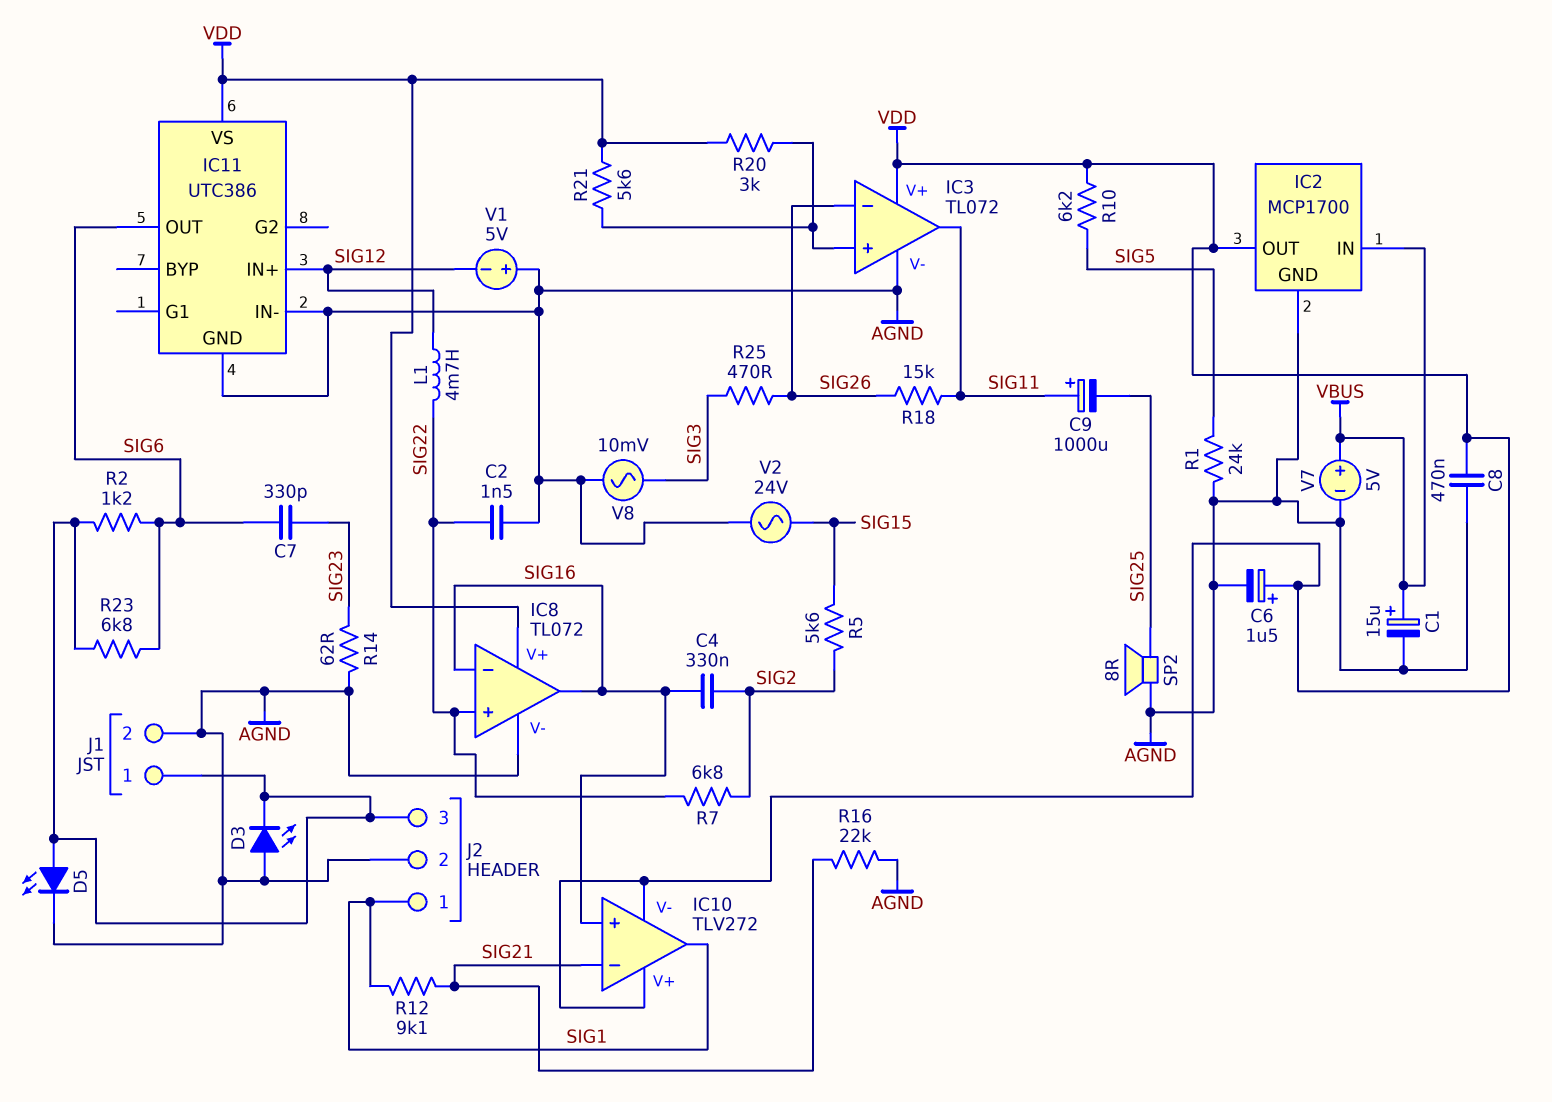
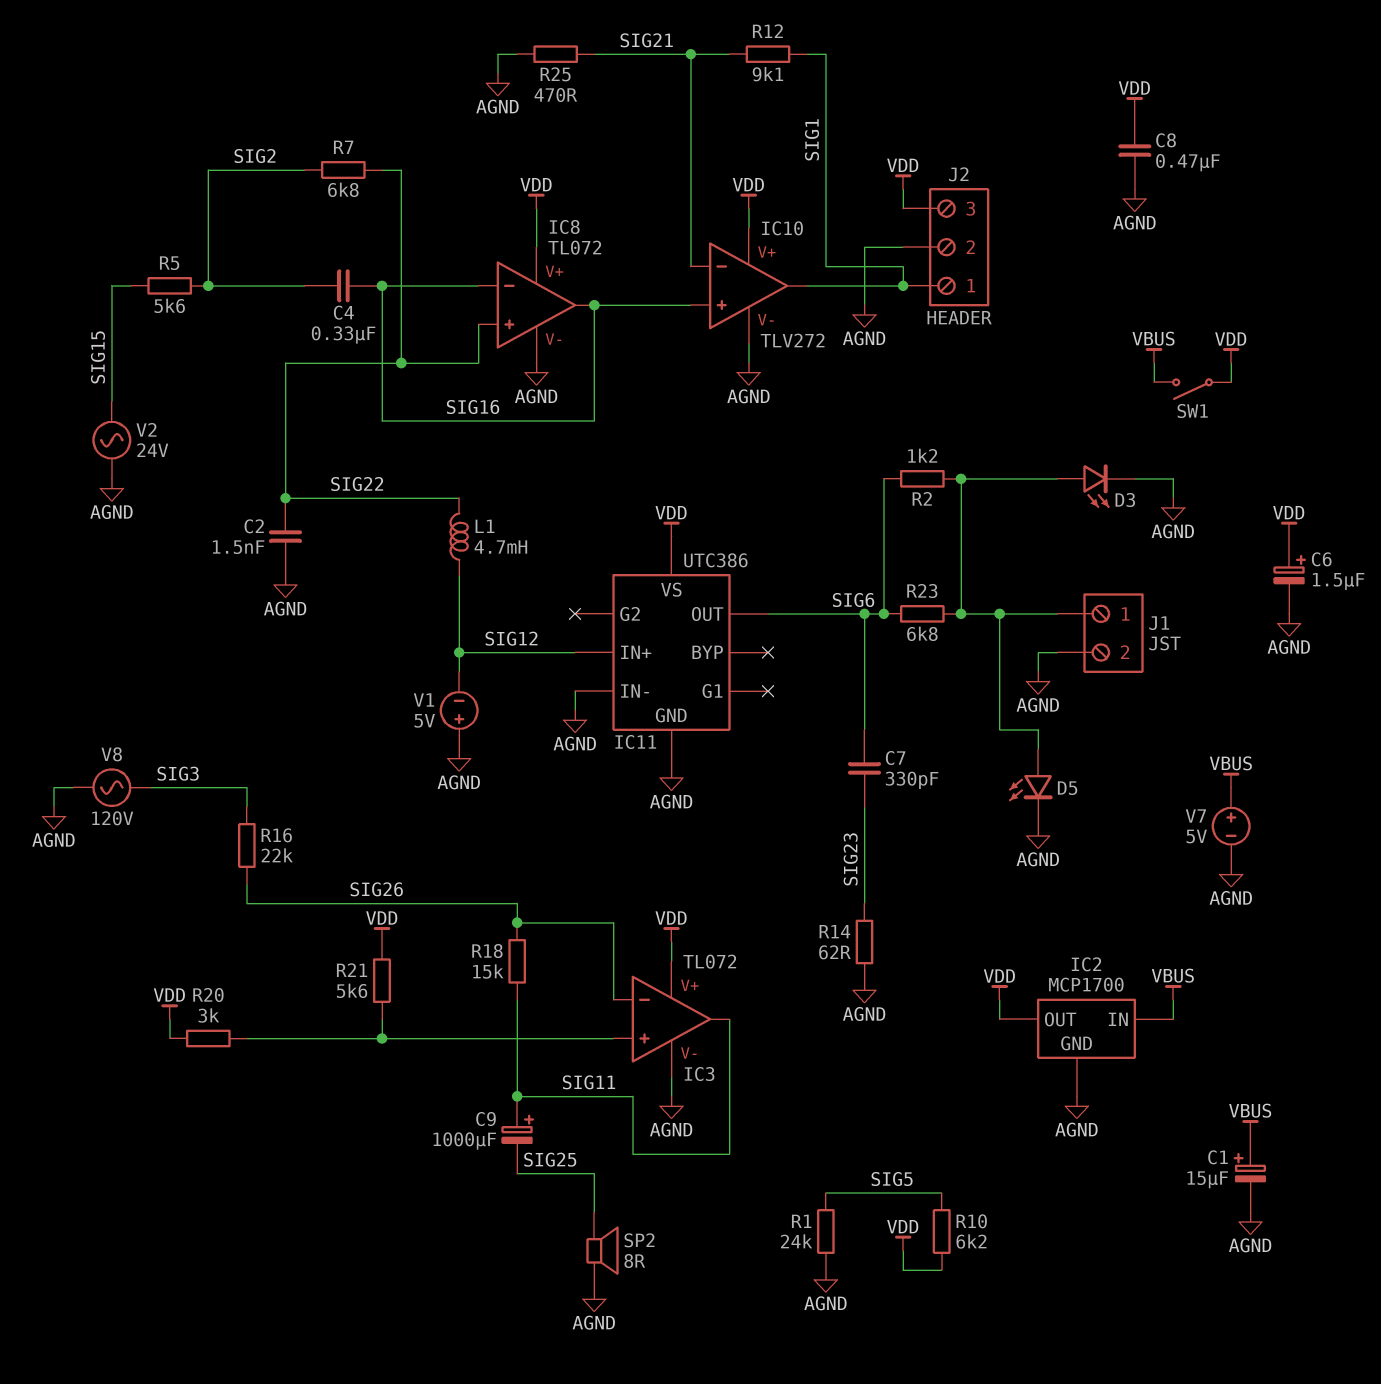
D3: LED (A AGND, K J1/1) -> LED (A J1/1, K AGND)
IC10 pin V-: VDD -> AGND
J2 pin 3: J1/1 -> VDD
R16: 22k (AGND, SIG21) -> 22k (SIG3, SIG26)
R25: 470 (SIG3, SIG26) -> 470 (AGND, SIG21)
SW1: none -> switch (VBUS, VDD)
V8: AC 10mV (AGND, SIG3) -> AC 120V (AGND, SIG3)

